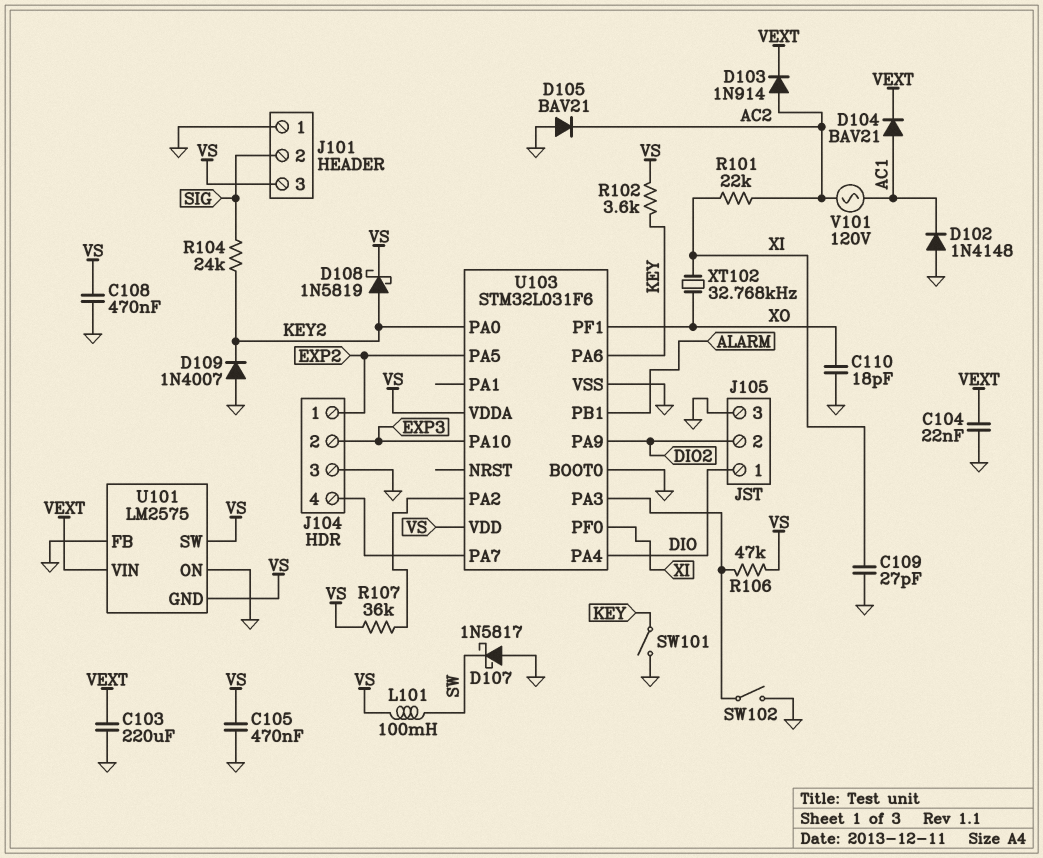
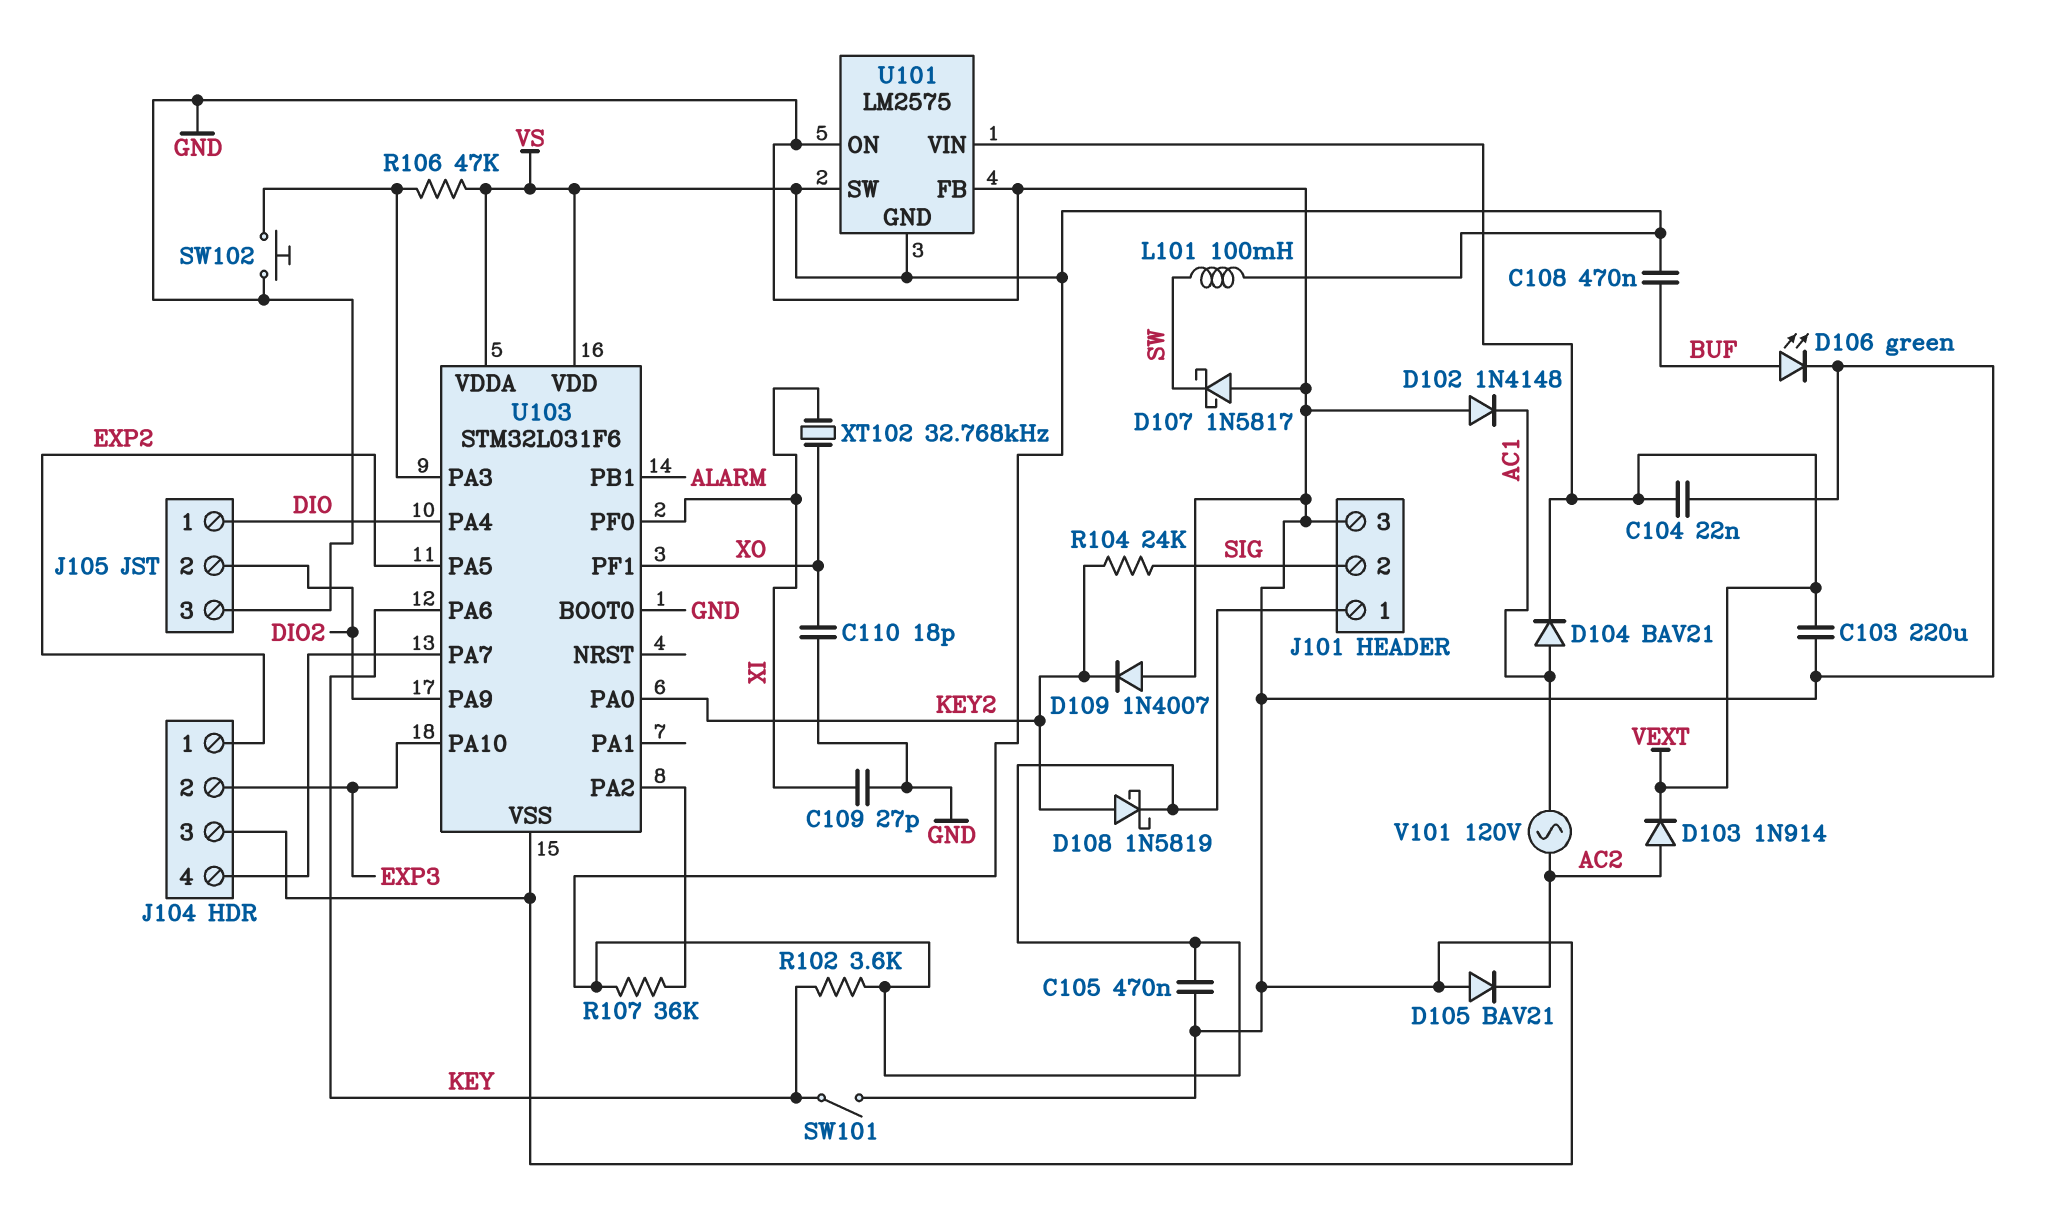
C108: 470nF (GND, VS) -> 470nF (BUF, VS)
D106: none -> LED green (A BUF, K GND)
J101 pin 1: GND -> VS
J101 pin 3: VS -> GND
R101: 22k (AC2, XI) -> none
SW102: switch (GND, U103/PA3) -> button (GND, U103/PA3)

